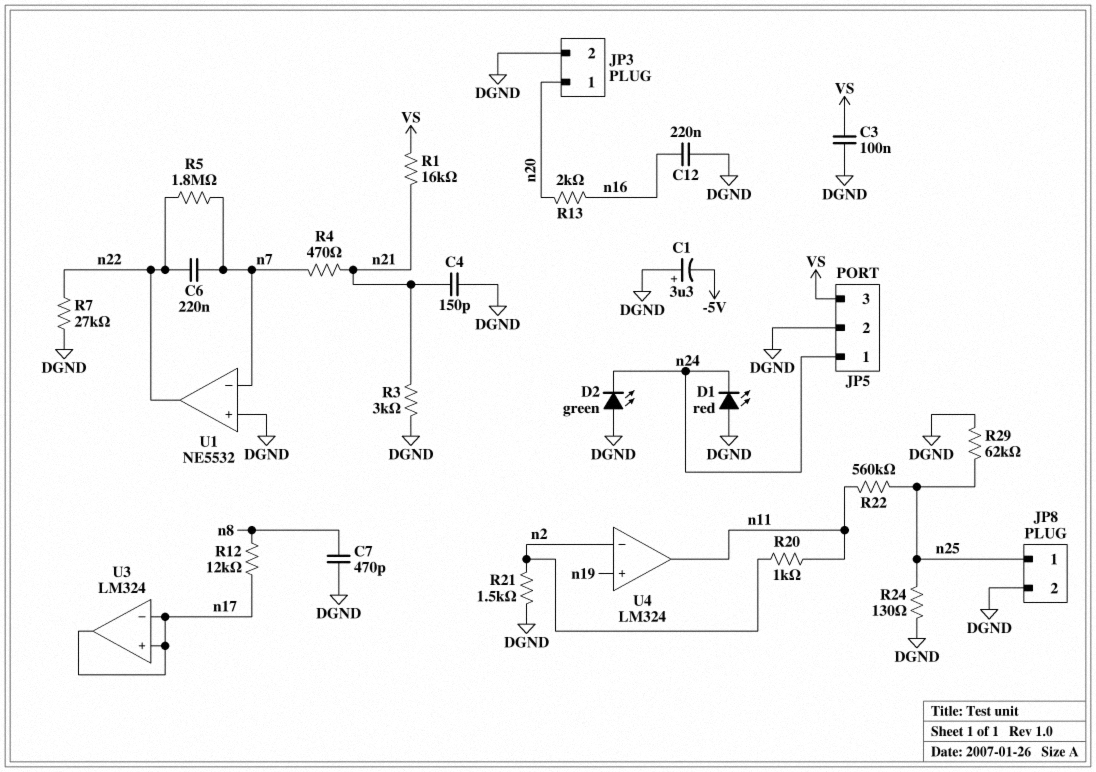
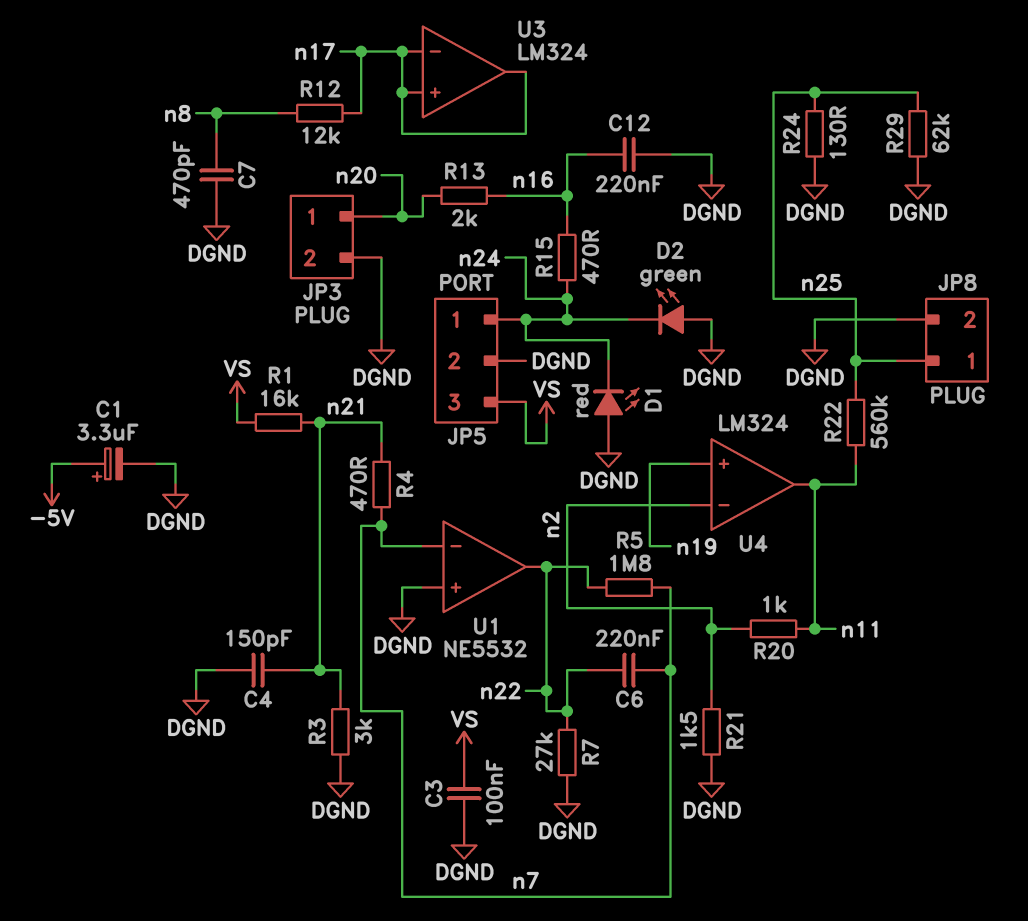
C1: 3.3uF (plus DGND, minus -5V) -> 3.3uF (plus -5V, minus DGND)
R15: none -> 470 (n16, n24)

